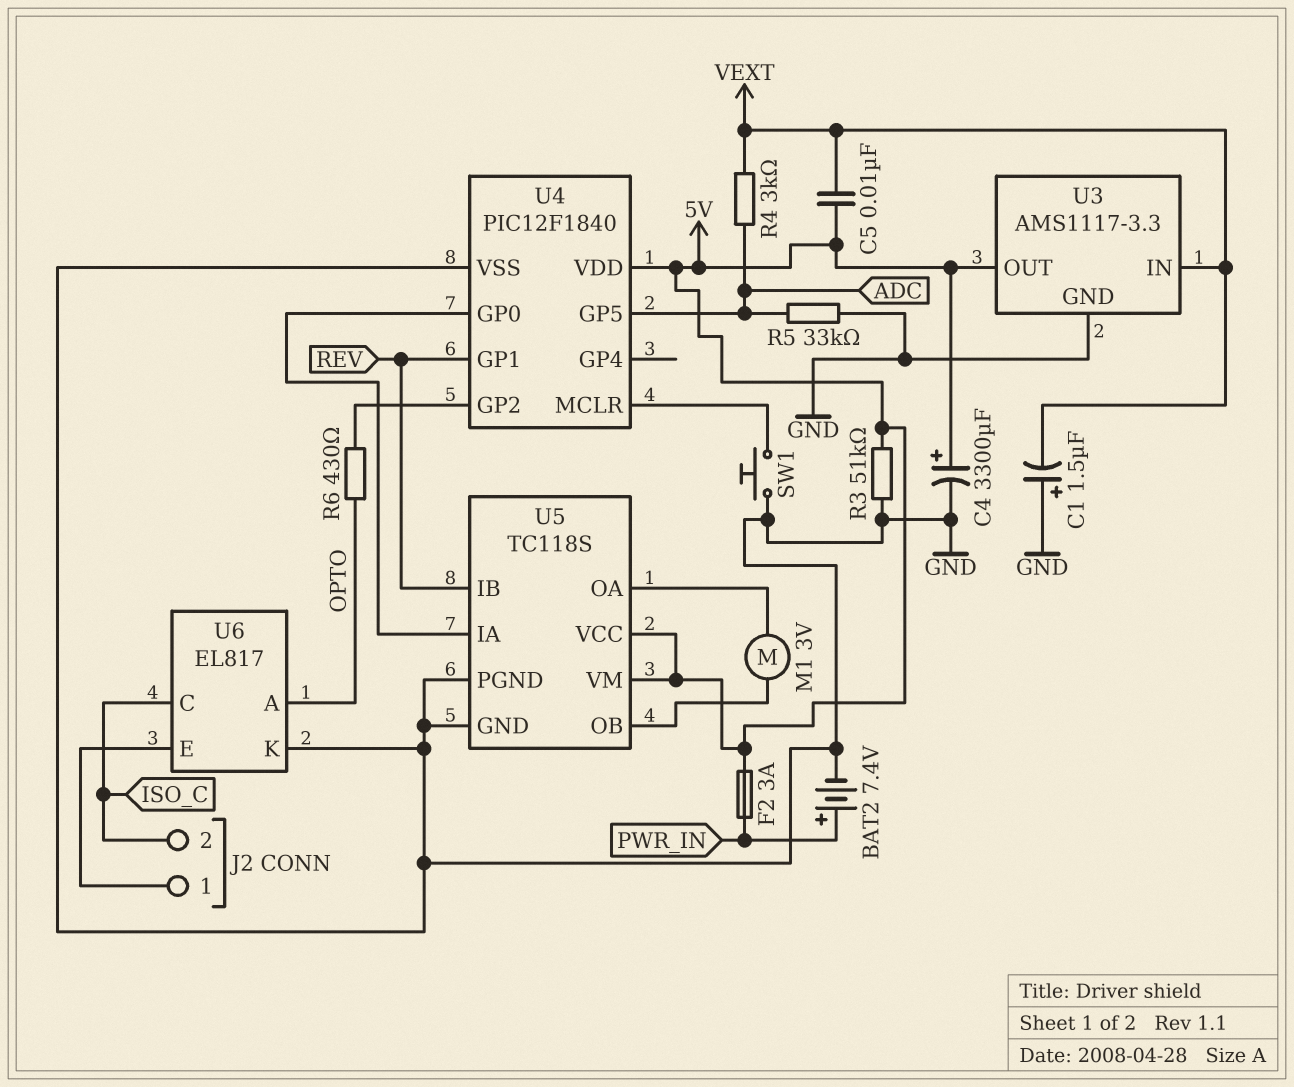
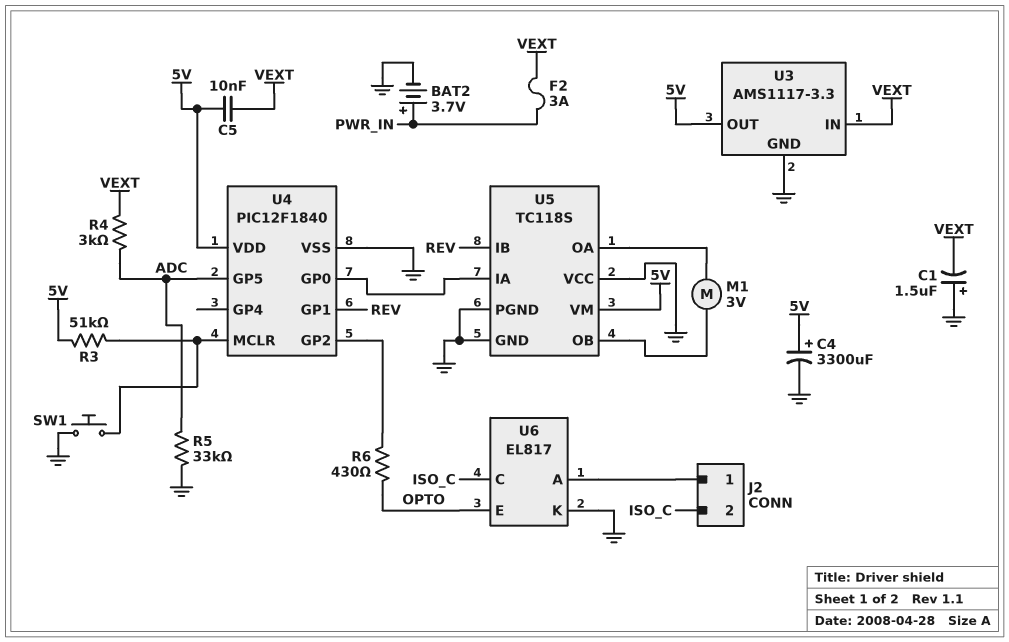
BAT2: 7.4V (plus PWR_IN, minus GND) -> 3.7V (plus PWR_IN, minus GND)
F2: 3A (5V, PWR_IN) -> 3A (PWR_IN, VEXT)
R3: 51k (5V, GND) -> 51k (5V, U4/MCLR)
U5 pin VCC: 5V -> GND
U6 pin A: OPTO -> J2/1
U6 pin E: J2/1 -> OPTO

